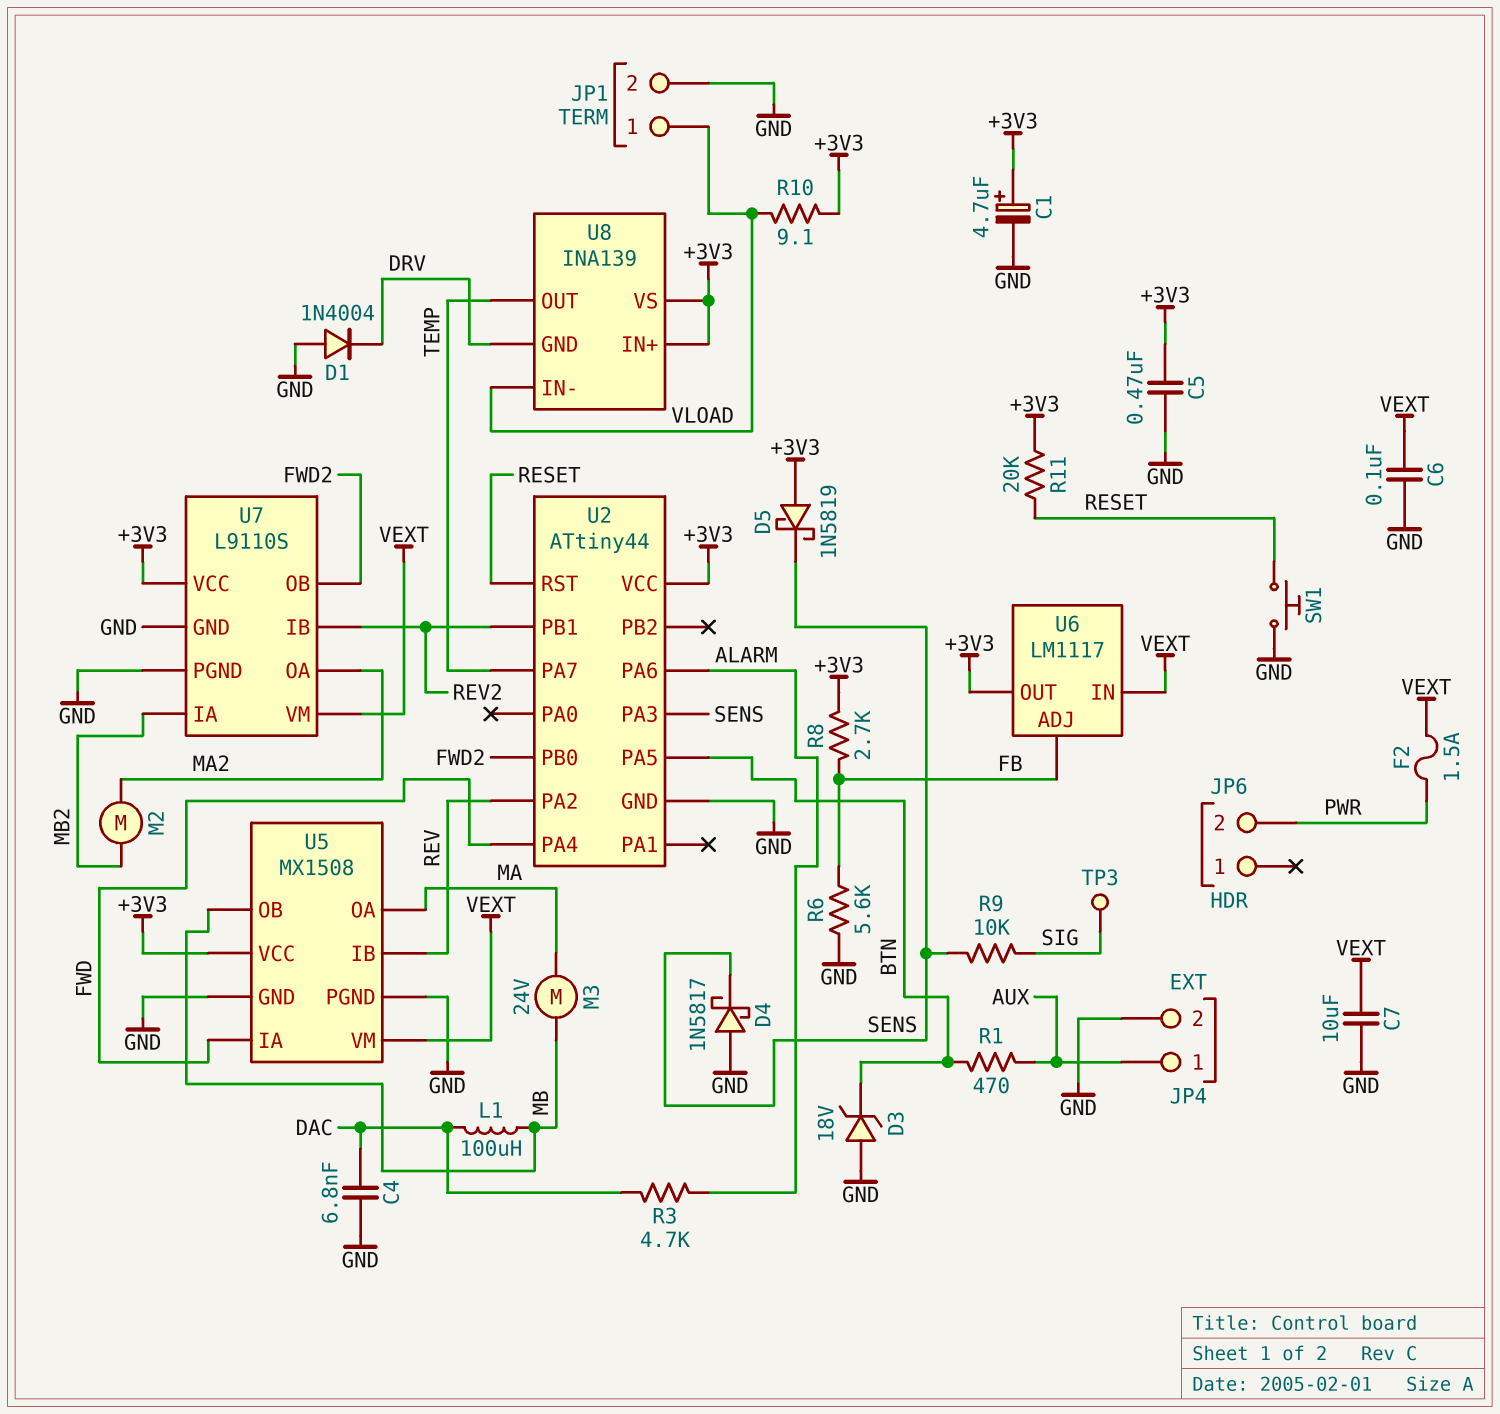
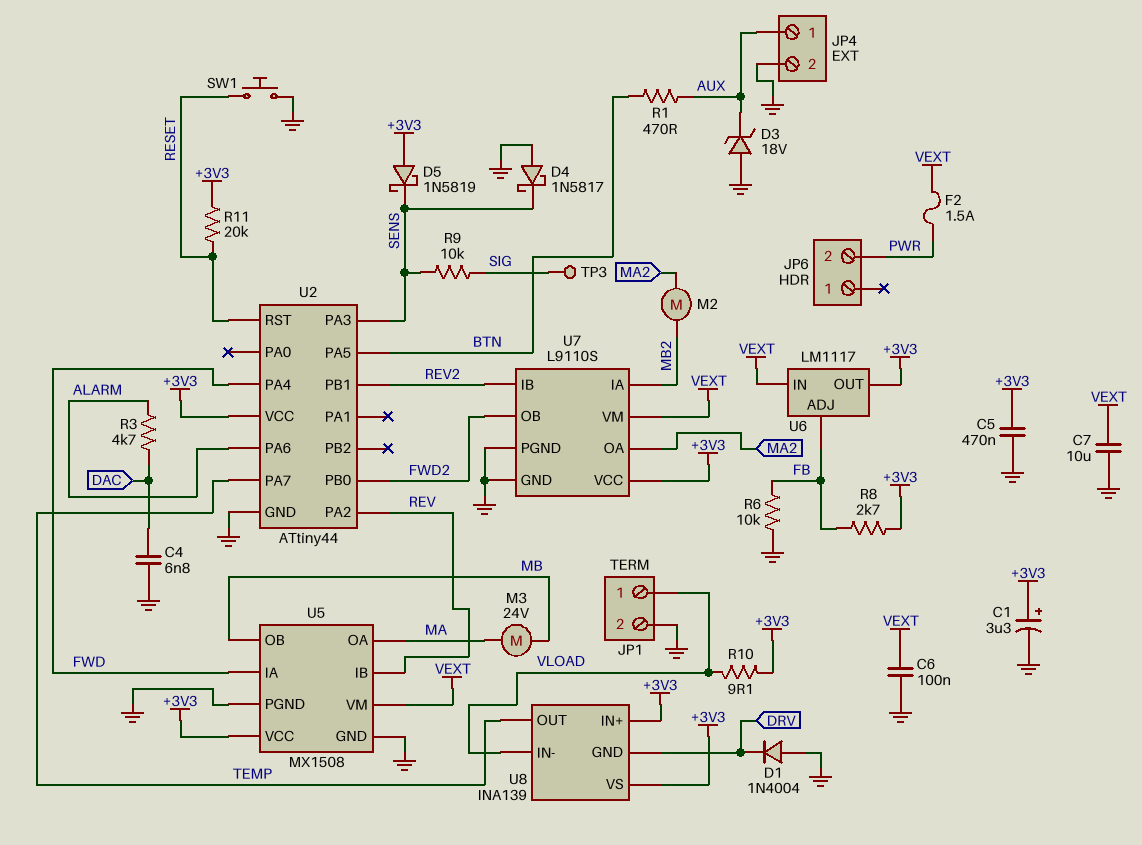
C1: 4.7uF (plus +3V3, minus GND) -> 3.3uF (plus +3V3, minus GND)
D3: zener 18V (A GND, K BTN) -> zener 18V (A GND, K AUX)
L1: 100uH (DAC, MB) -> none
R6: 5.6k (FB, GND) -> 10k (FB, GND)

